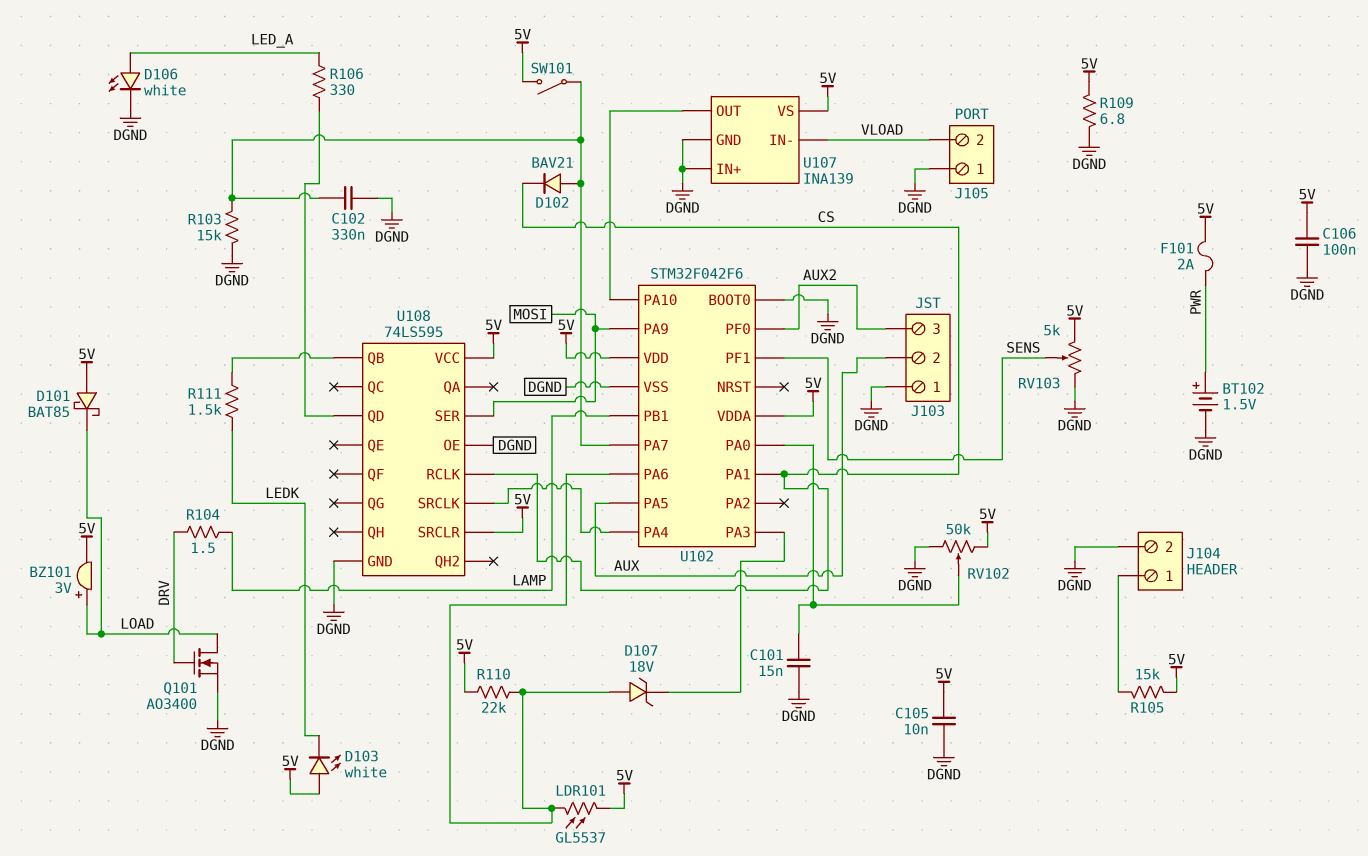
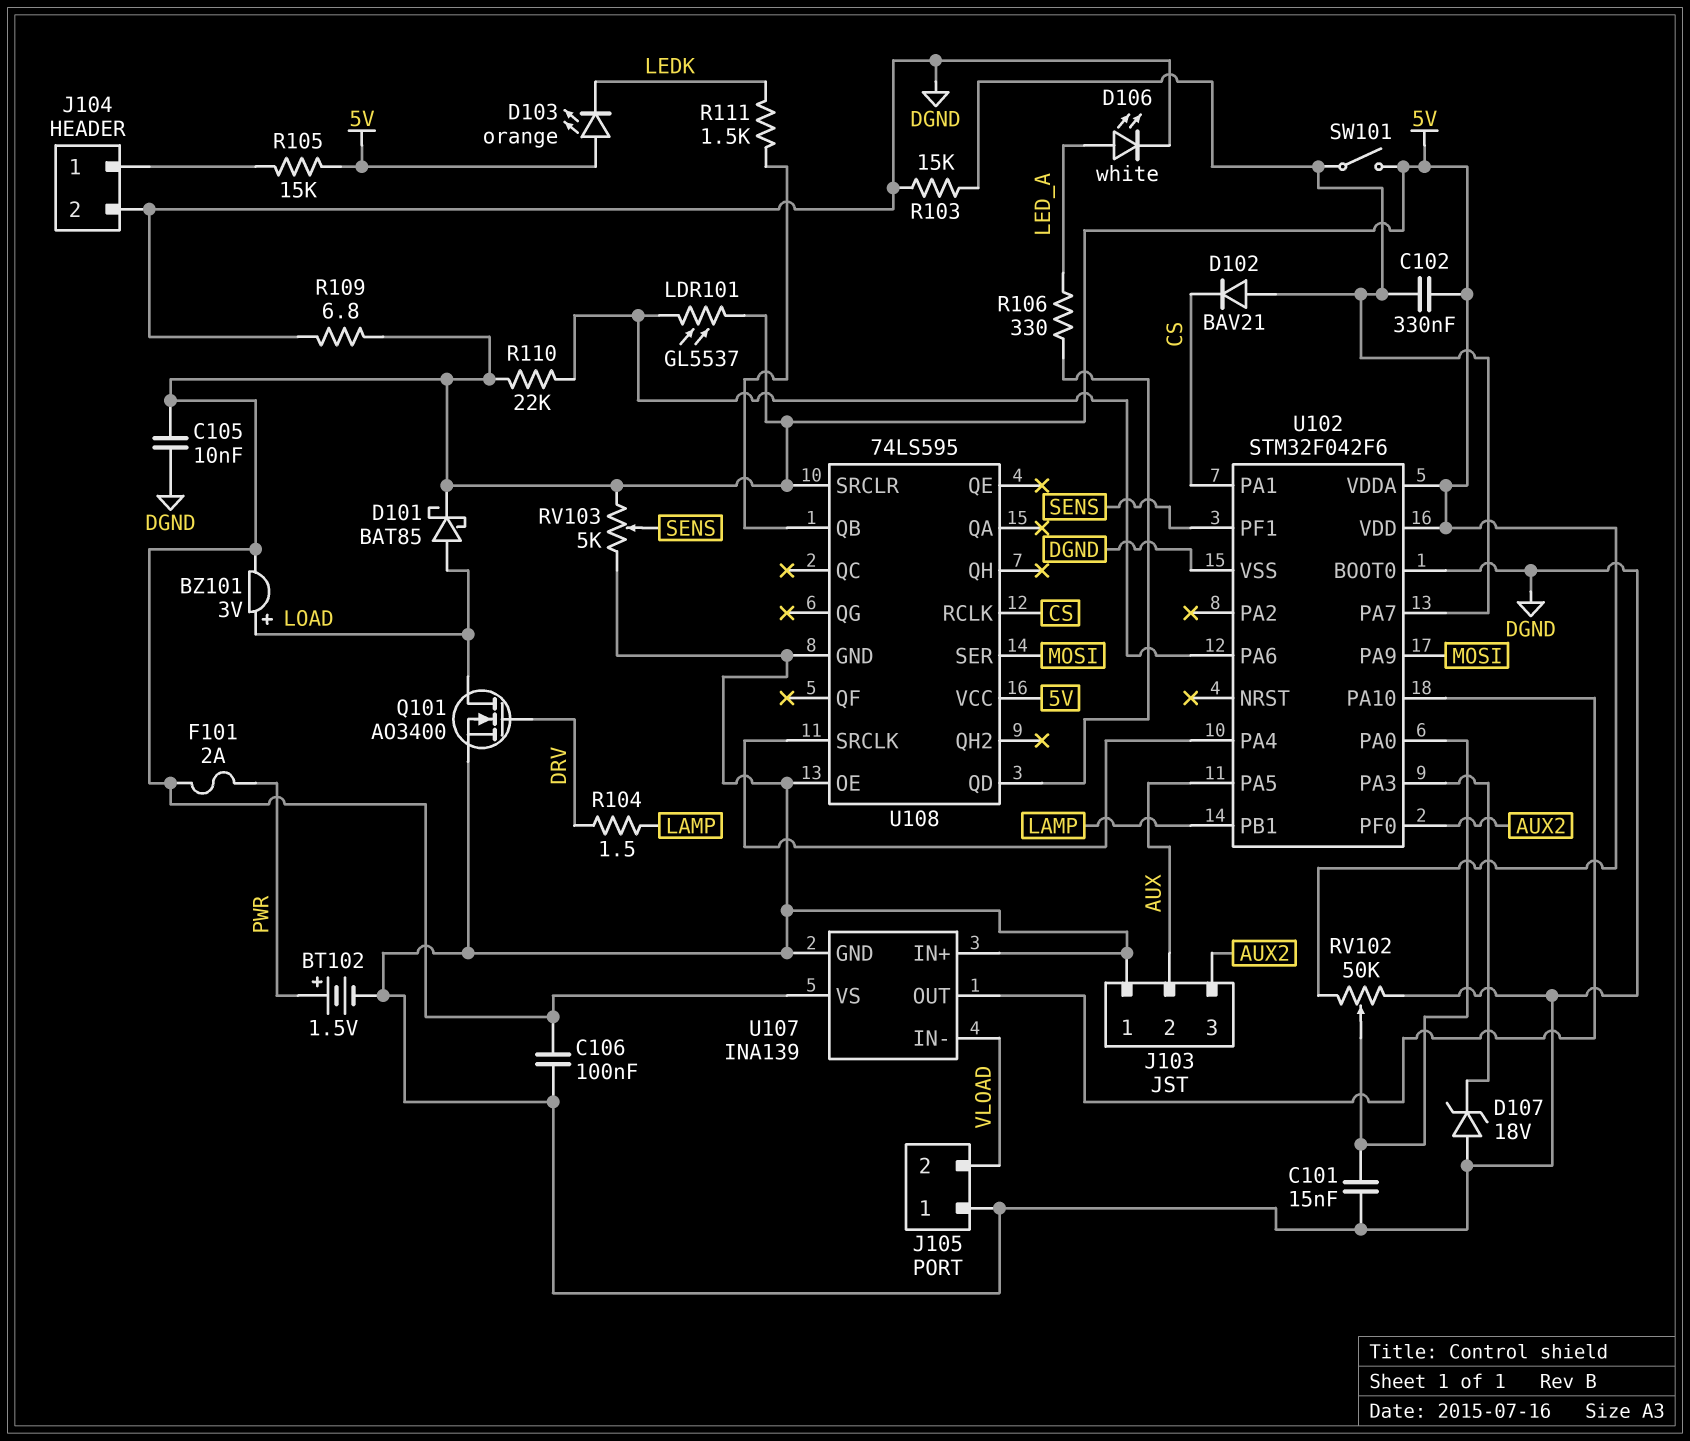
C102: 330nF (DGND, U102/PA7) -> 330nF (5V, U102/PA7)
D101: schottky BAT85 (A 5V, K LOAD) -> schottky BAT85 (A LOAD, K 5V)
D103: LED white (A 5V, K LEDK) -> LED orange (A 5V, K LEDK)
D107: zener 18V (A U102/PA6, K U102/PA3) -> zener 18V (A DGND, K U102/PA3)

